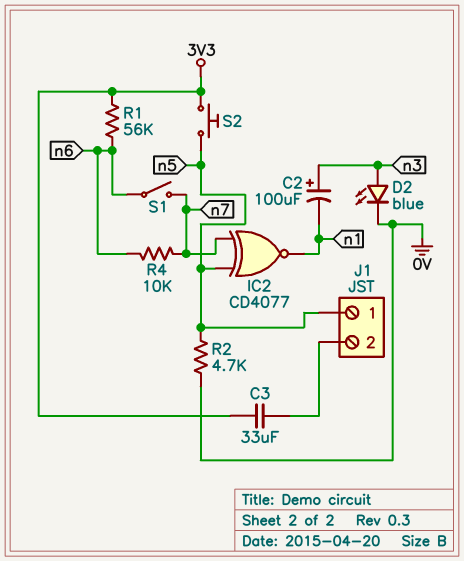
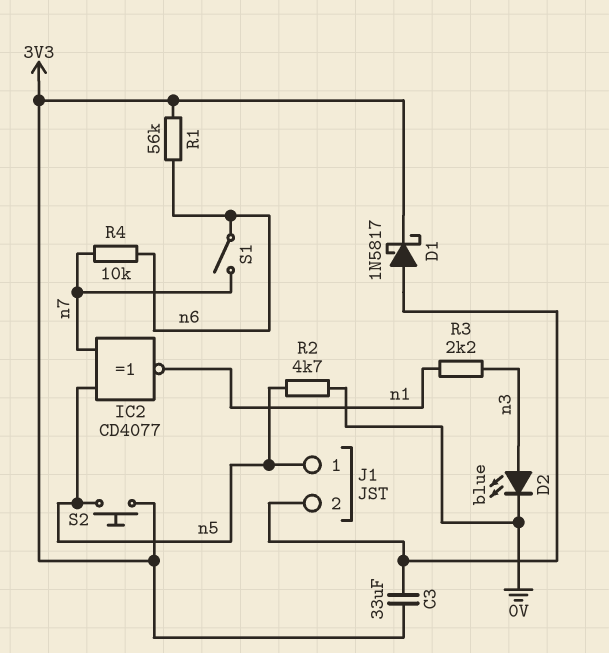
C2: 100uF (plus n3, minus n1) -> none
D1: none -> schottky 1N5817 (A J1/2, K 3V3)
R3: none -> 2.2k (n1, n3)

